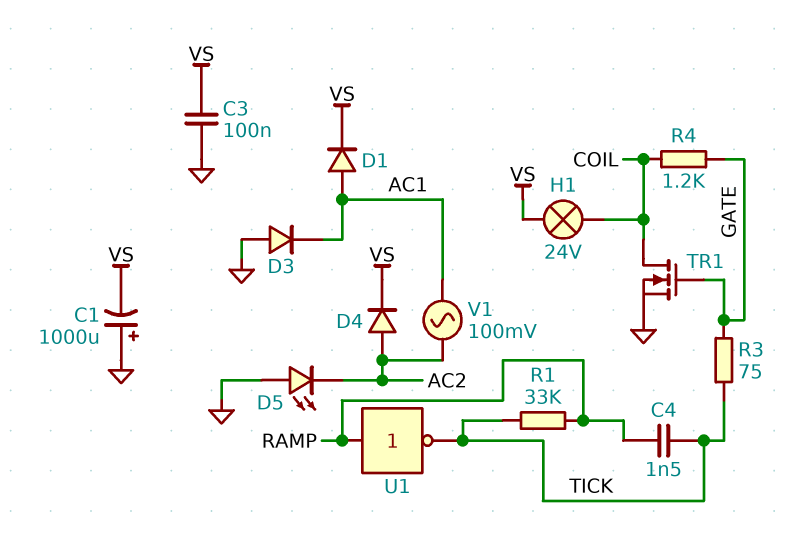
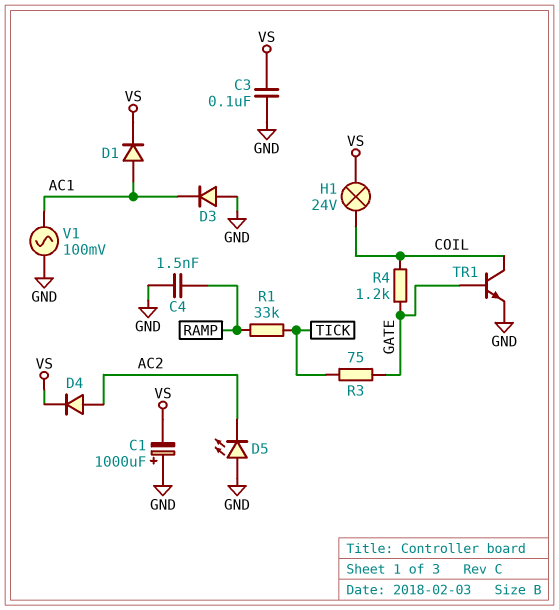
C4: 1.5nF (RAMP, TICK) -> 1.5nF (GND, RAMP)
TR1: NMOS (G GATE, D COIL, S GND) -> NPN (B GATE, C COIL, E GND)
U1: NOT (in RAMP, out TICK) -> none
V1: AC 100mV (AC1, AC2) -> AC 100mV (AC1, GND)

